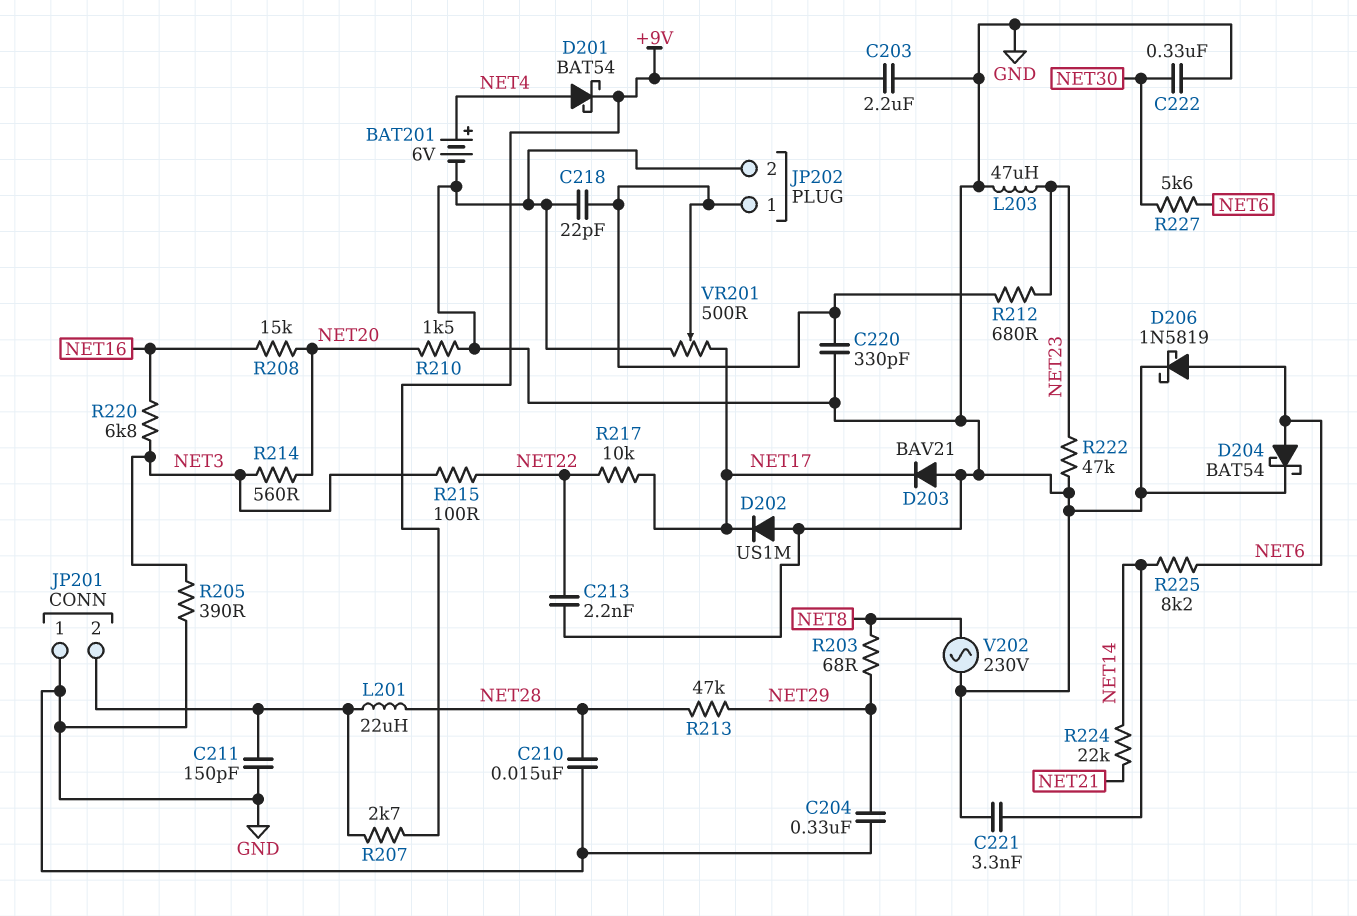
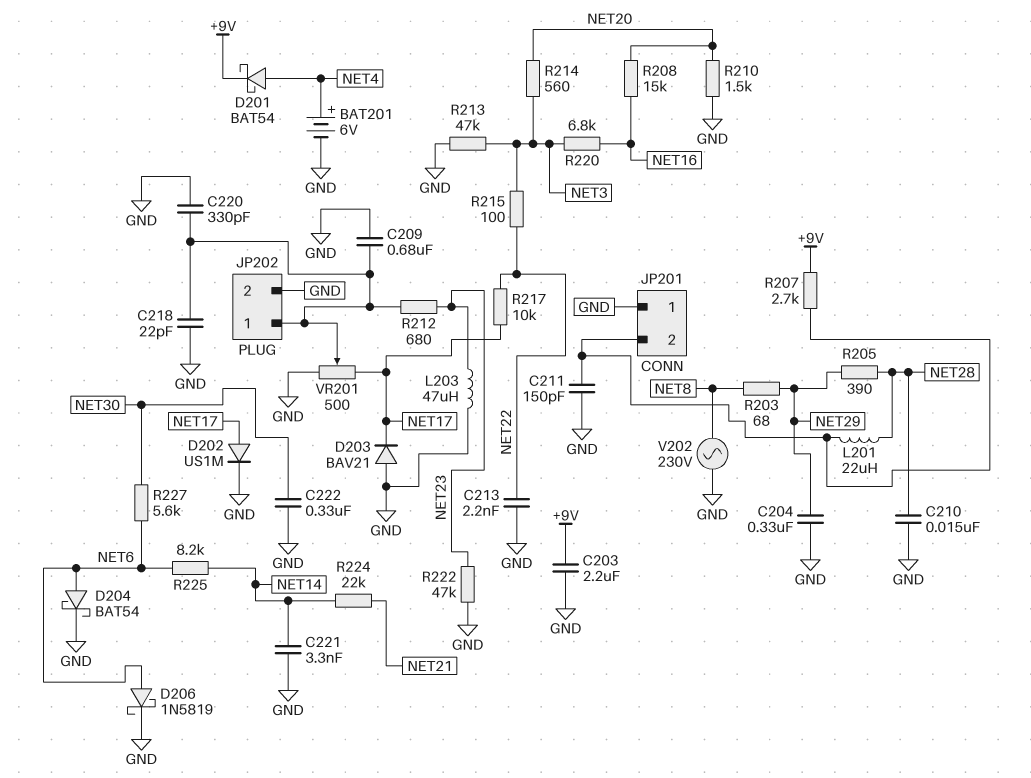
C209: none -> 680nF (GND, JP202/1)
D202: diode US1M (A GND, K NET17) -> diode US1M (A NET17, K GND)
R205: 390 (GND, NET3) -> 390 (NET28, NET29)
R213: 47k (NET28, NET29) -> 47k (GND, NET3)

